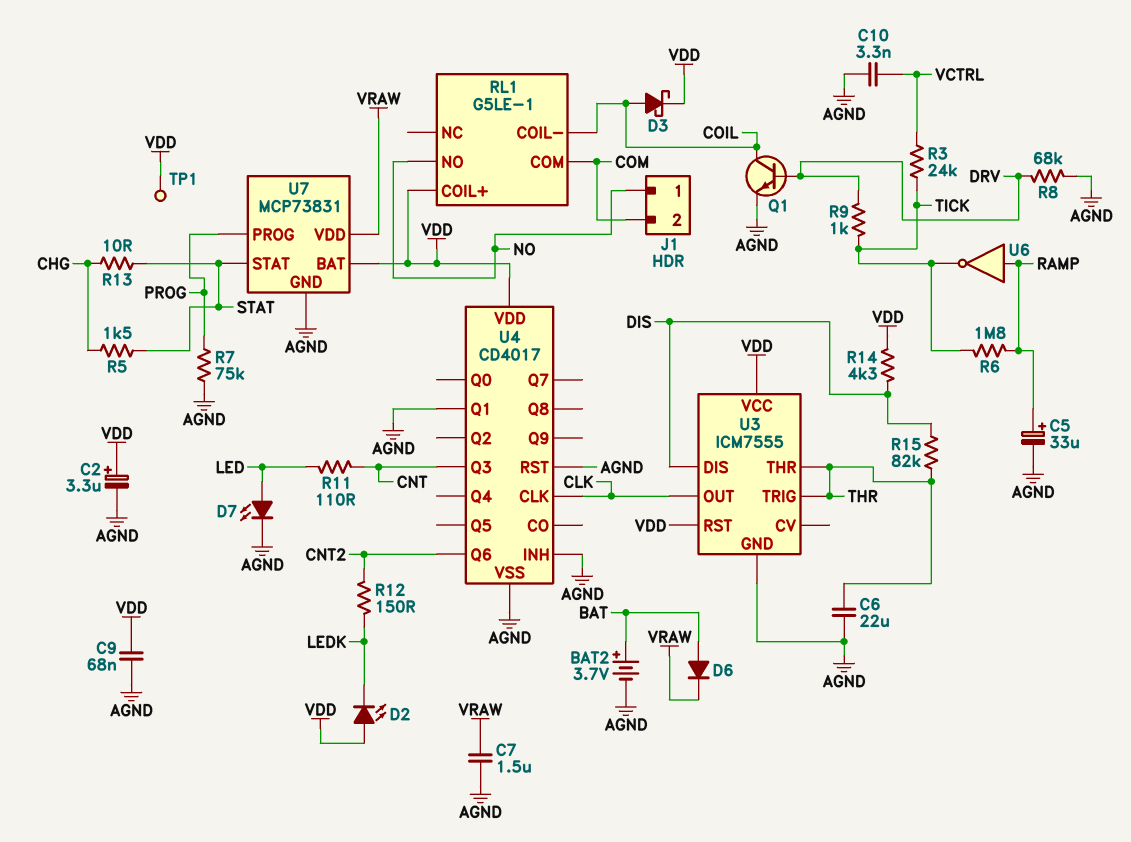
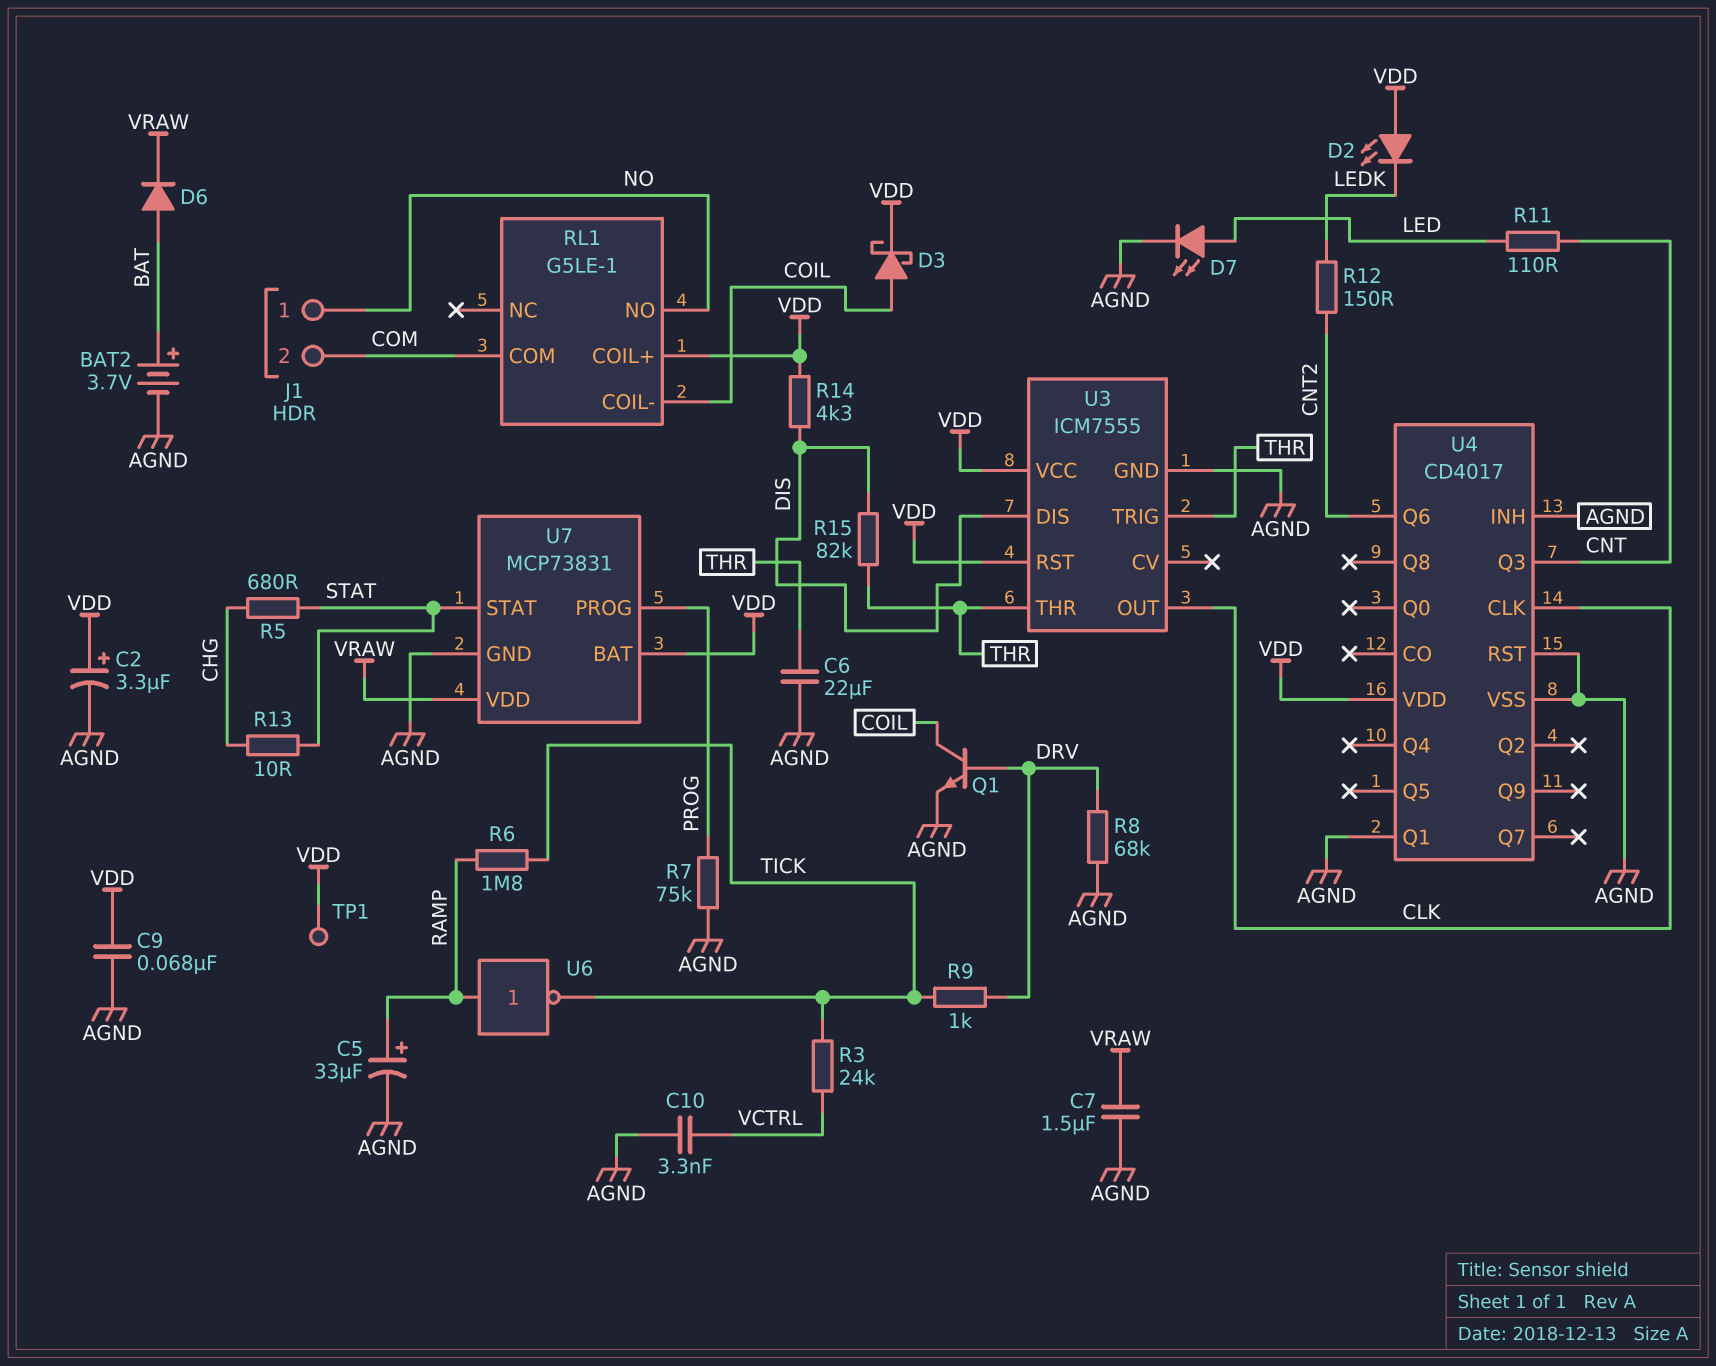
R5: 1.5k (CHG, STAT) -> 680 (CHG, STAT)

